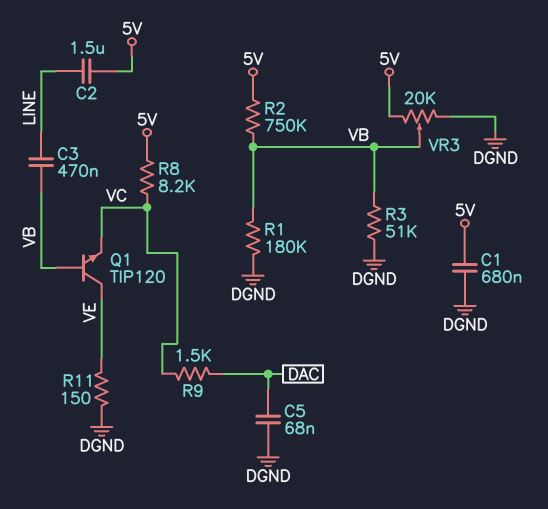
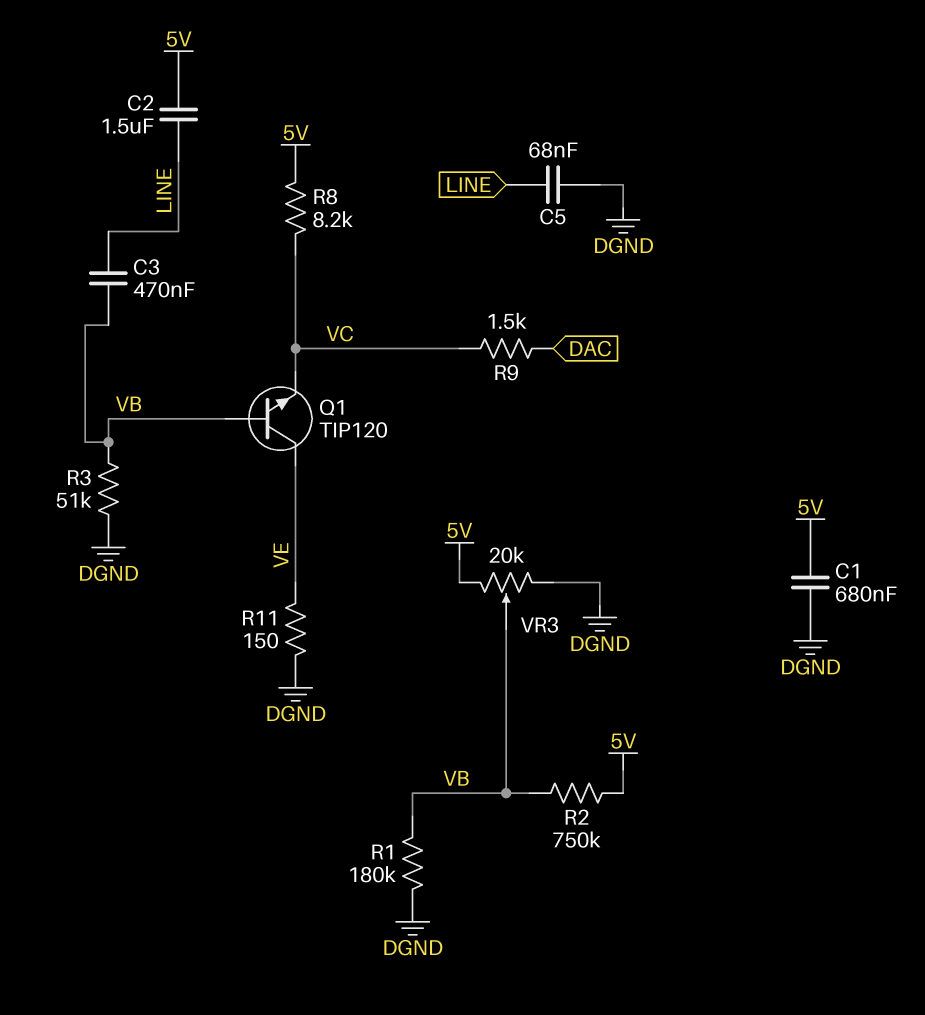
C5: 68nF (DAC, DGND) -> 68nF (DGND, LINE)

